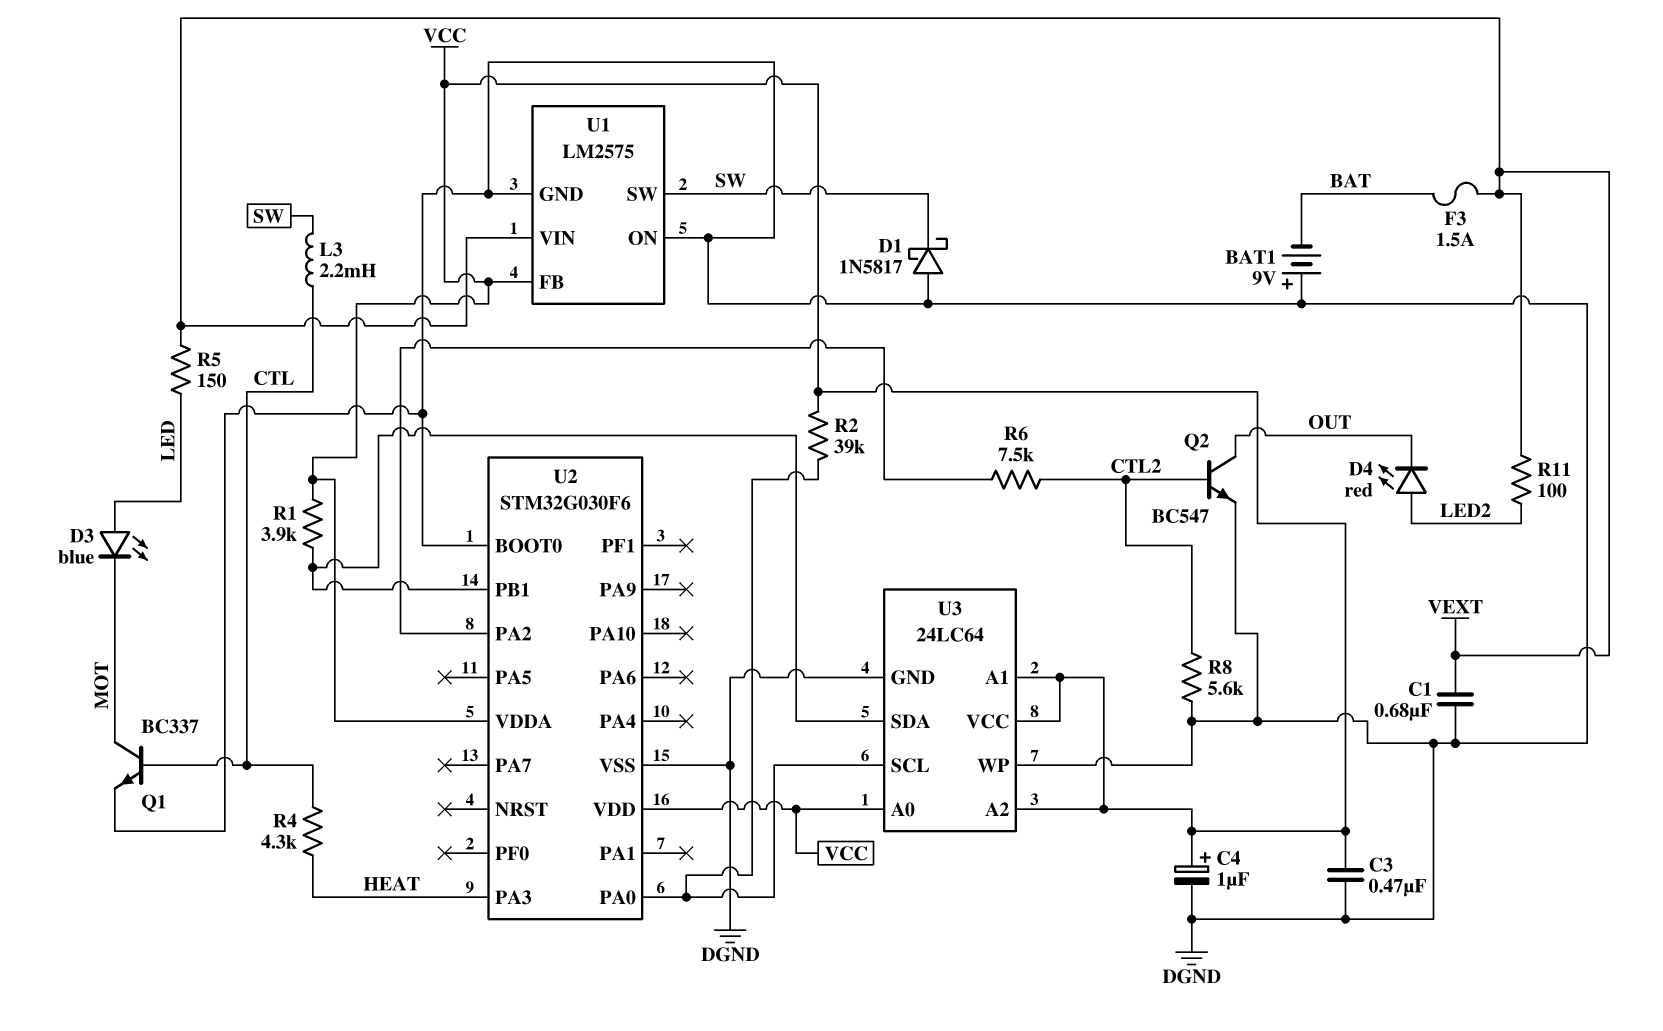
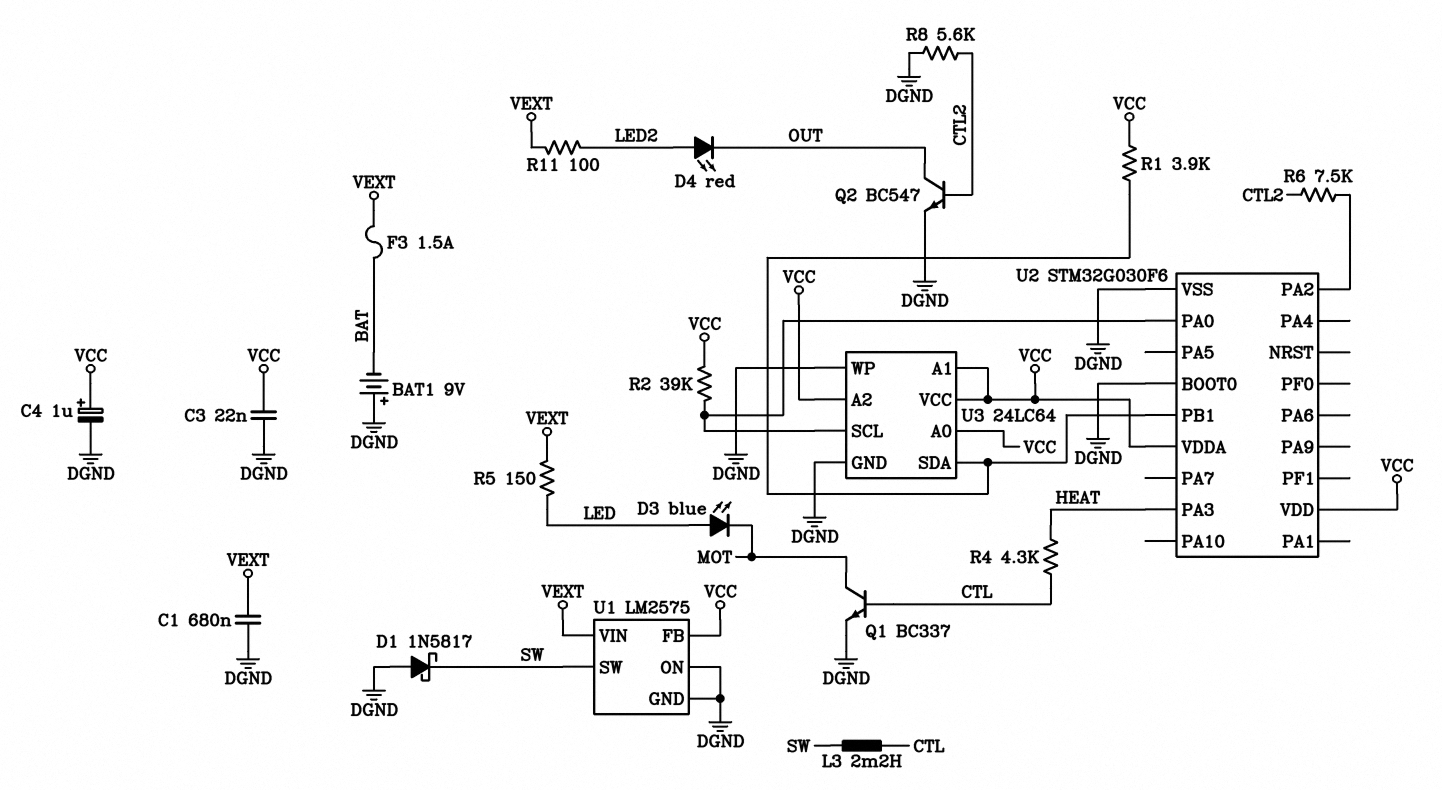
C3: 470nF (DGND, VCC) -> 22nF (DGND, VCC)

